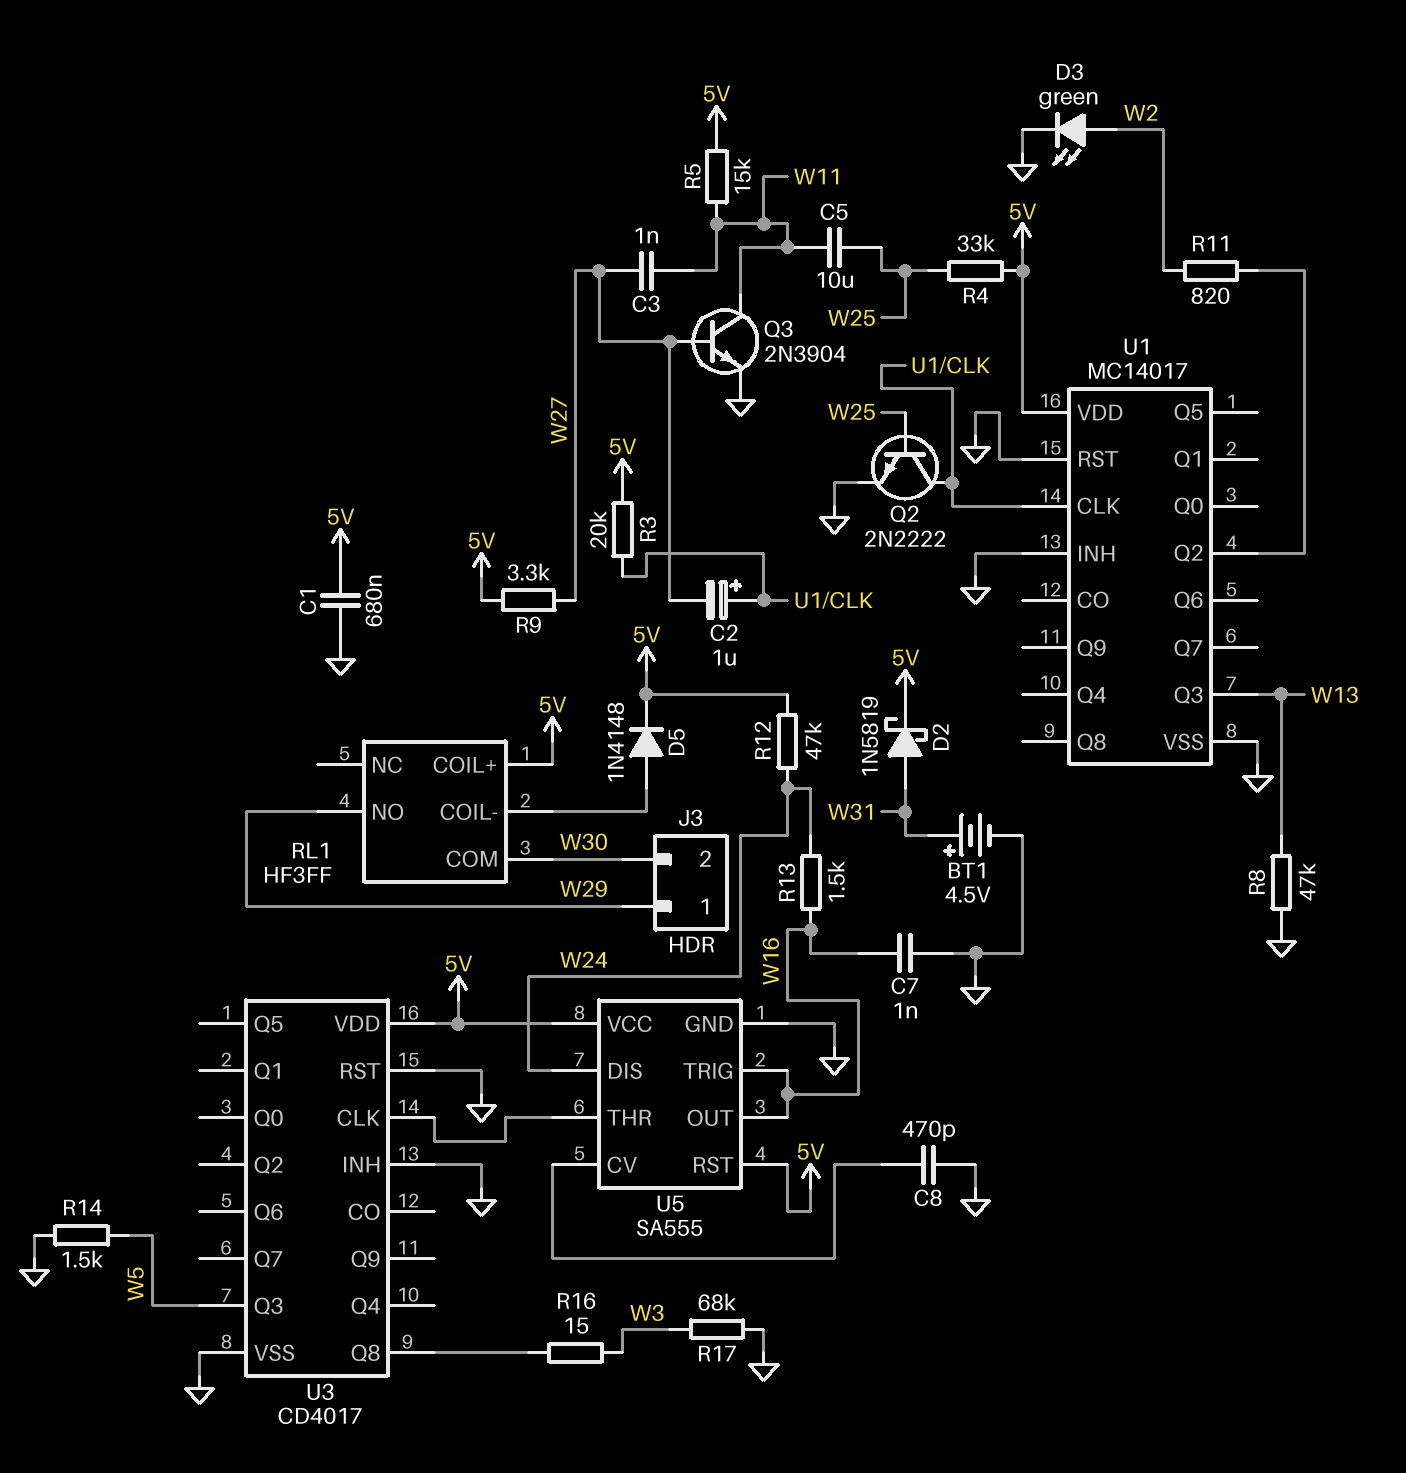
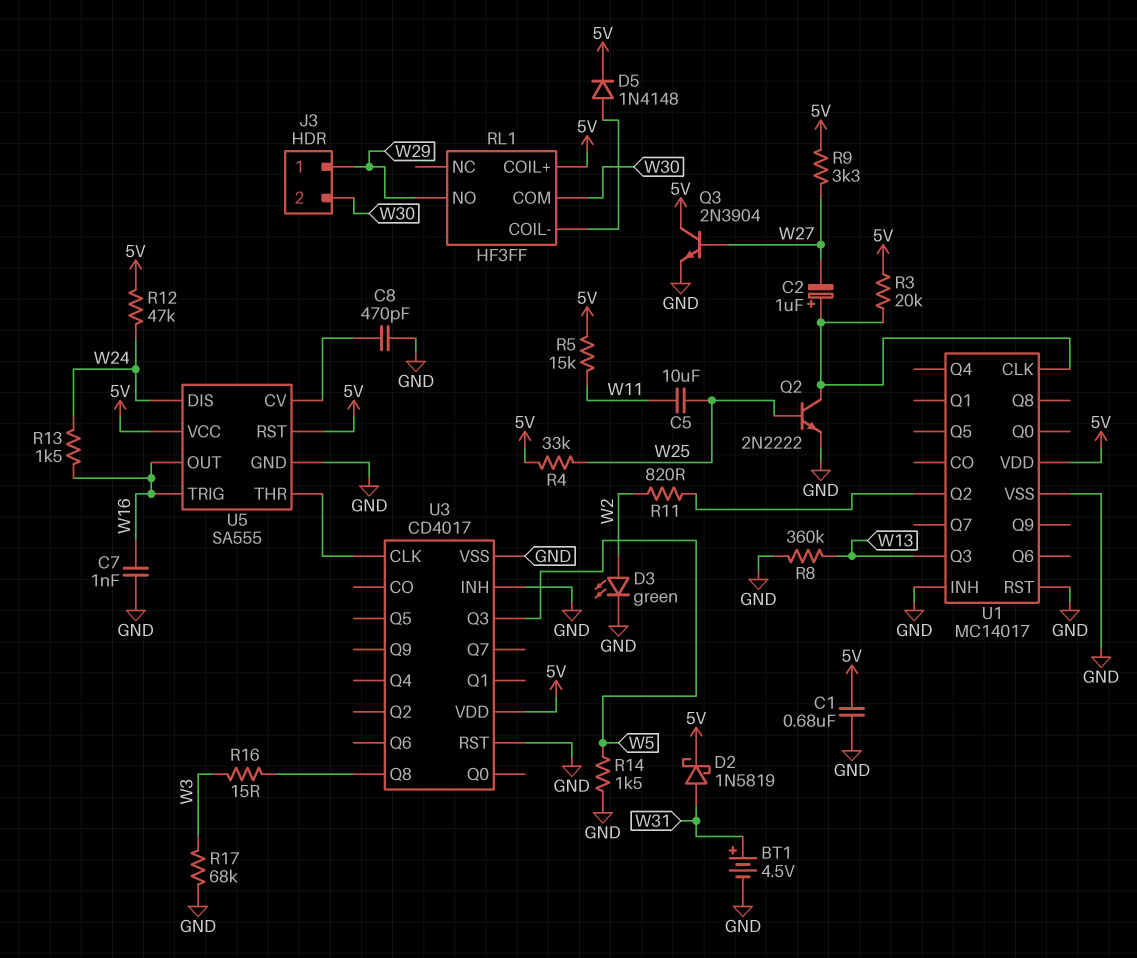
C3: 1nF (W11, W27) -> none
Q3: NPN 2N3904 (B W27, C W11, E GND) -> NPN 2N3904 (B W27, C 5V, E GND)
R8: 47k (GND, W13) -> 360k (GND, W13)

